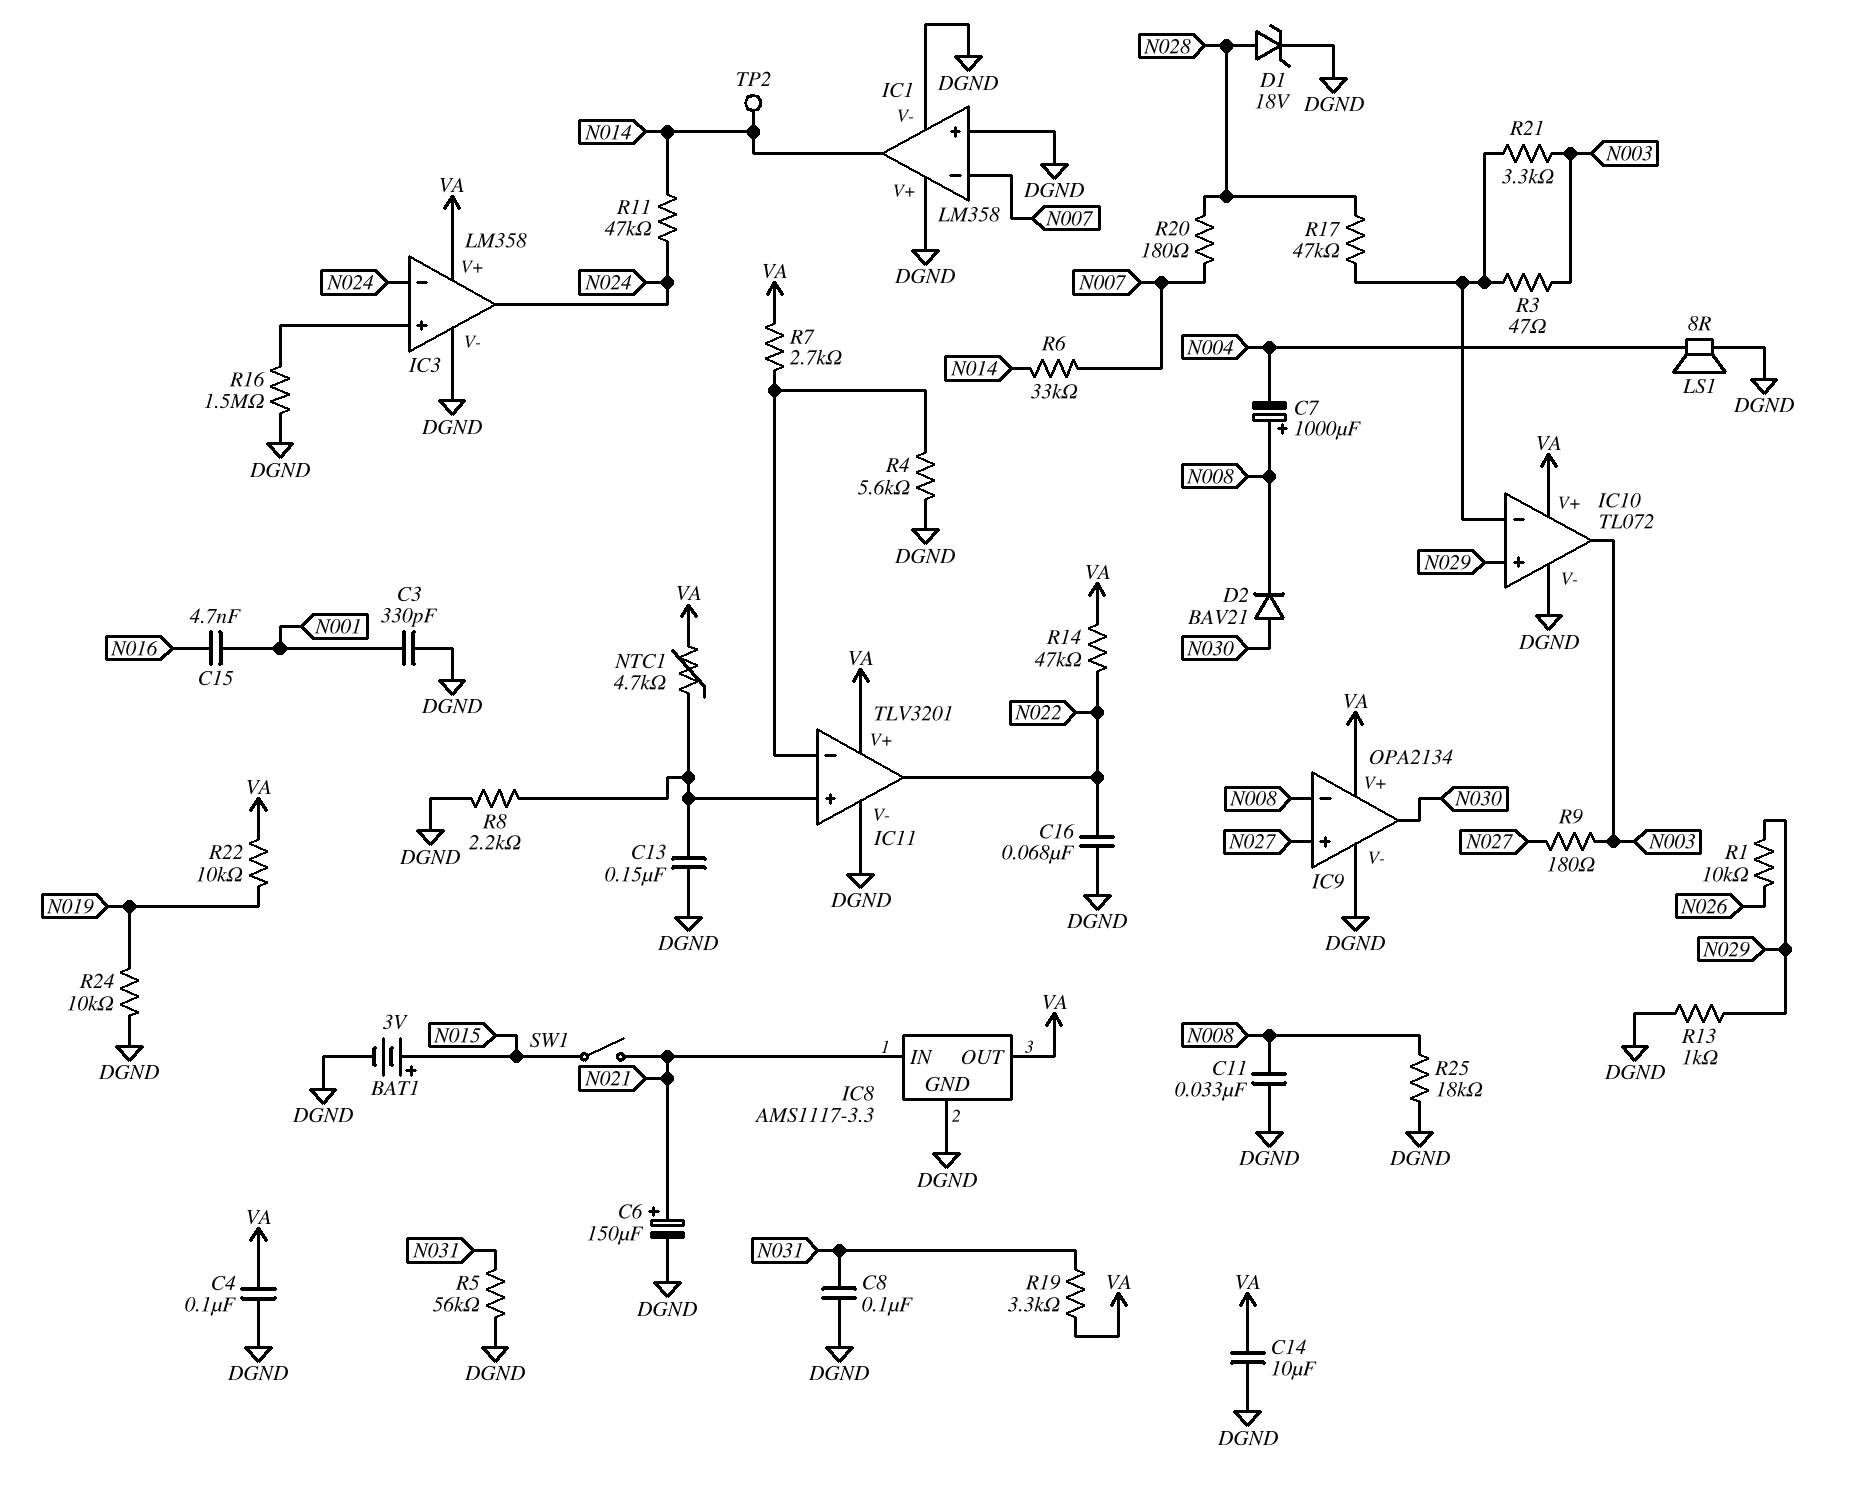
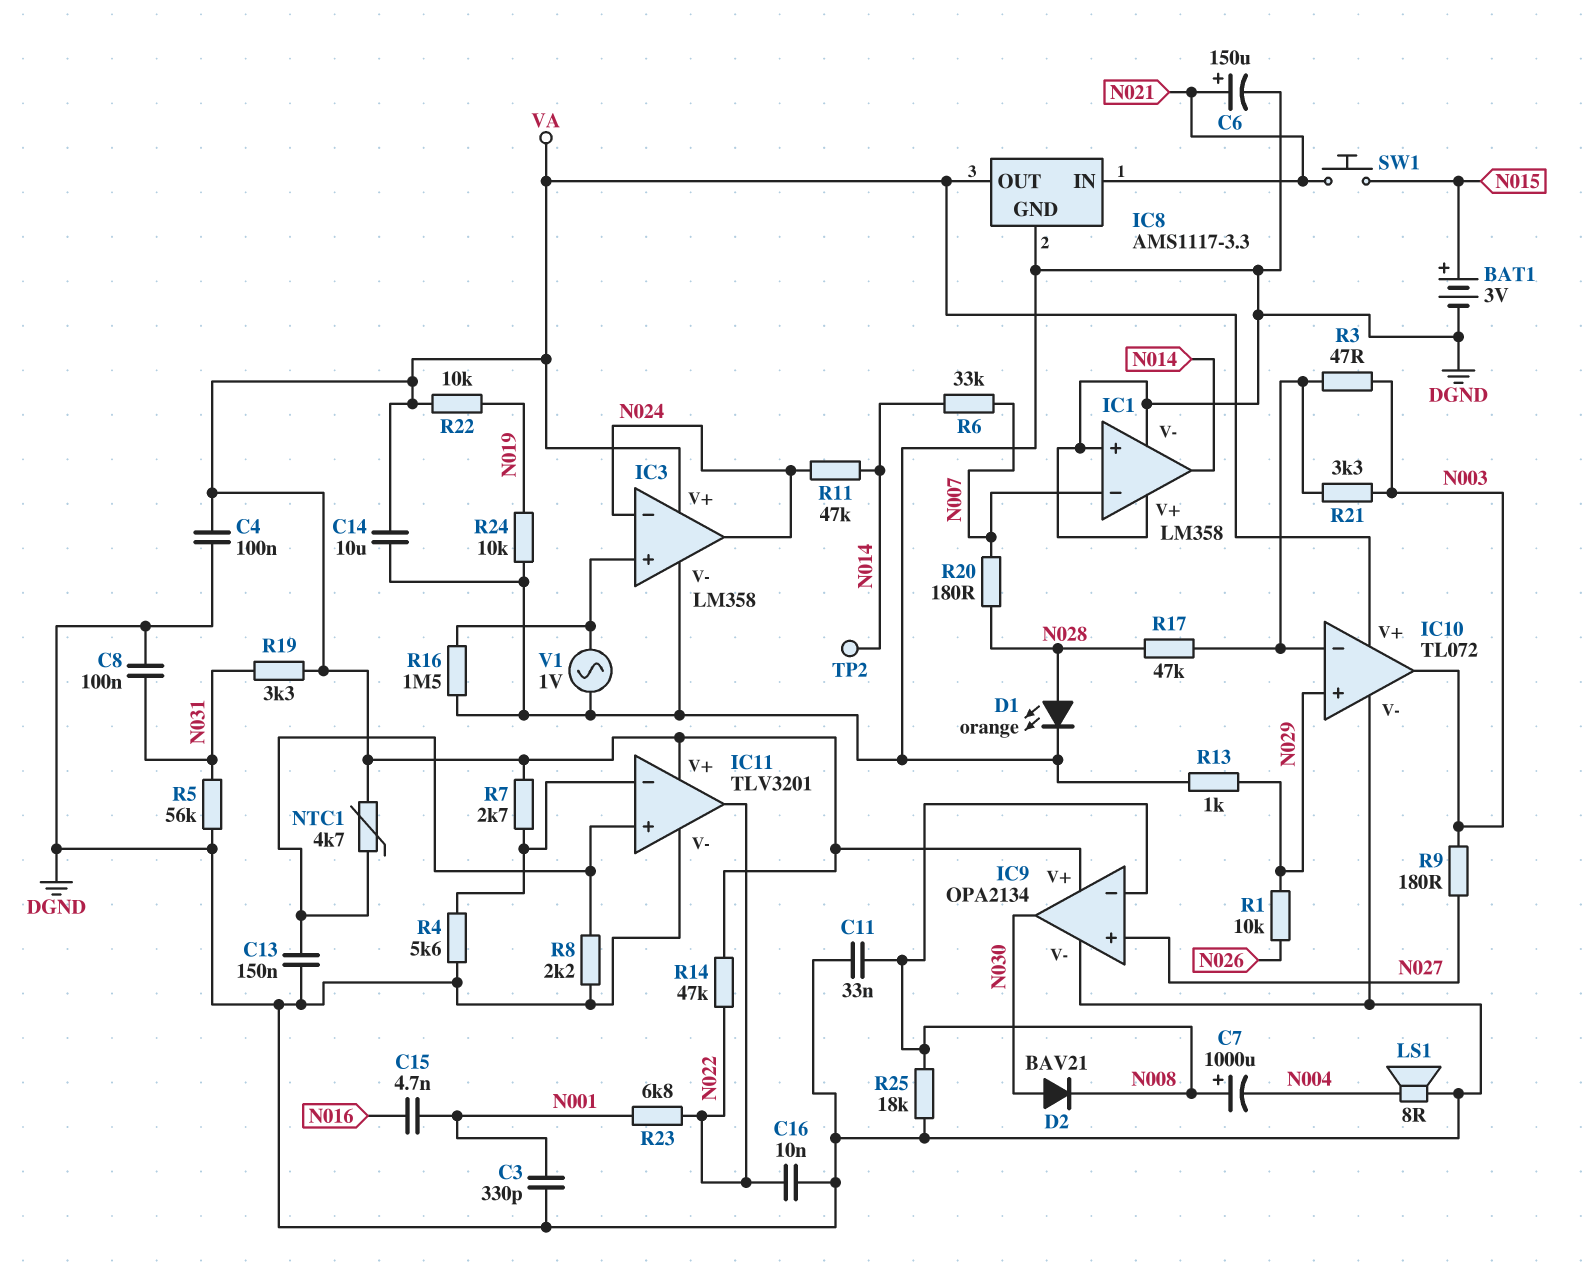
C16: 68nF (DGND, N022) -> 10nF (DGND, N022)
D1: zener 18V (A N028, K DGND) -> LED orange (A N028, K DGND)
R23: none -> 6.8k (N001, N022)
SW1: switch (N015, N021) -> button (N015, N021)
V1: none -> AC 1V (DGND, IC3/in+)

